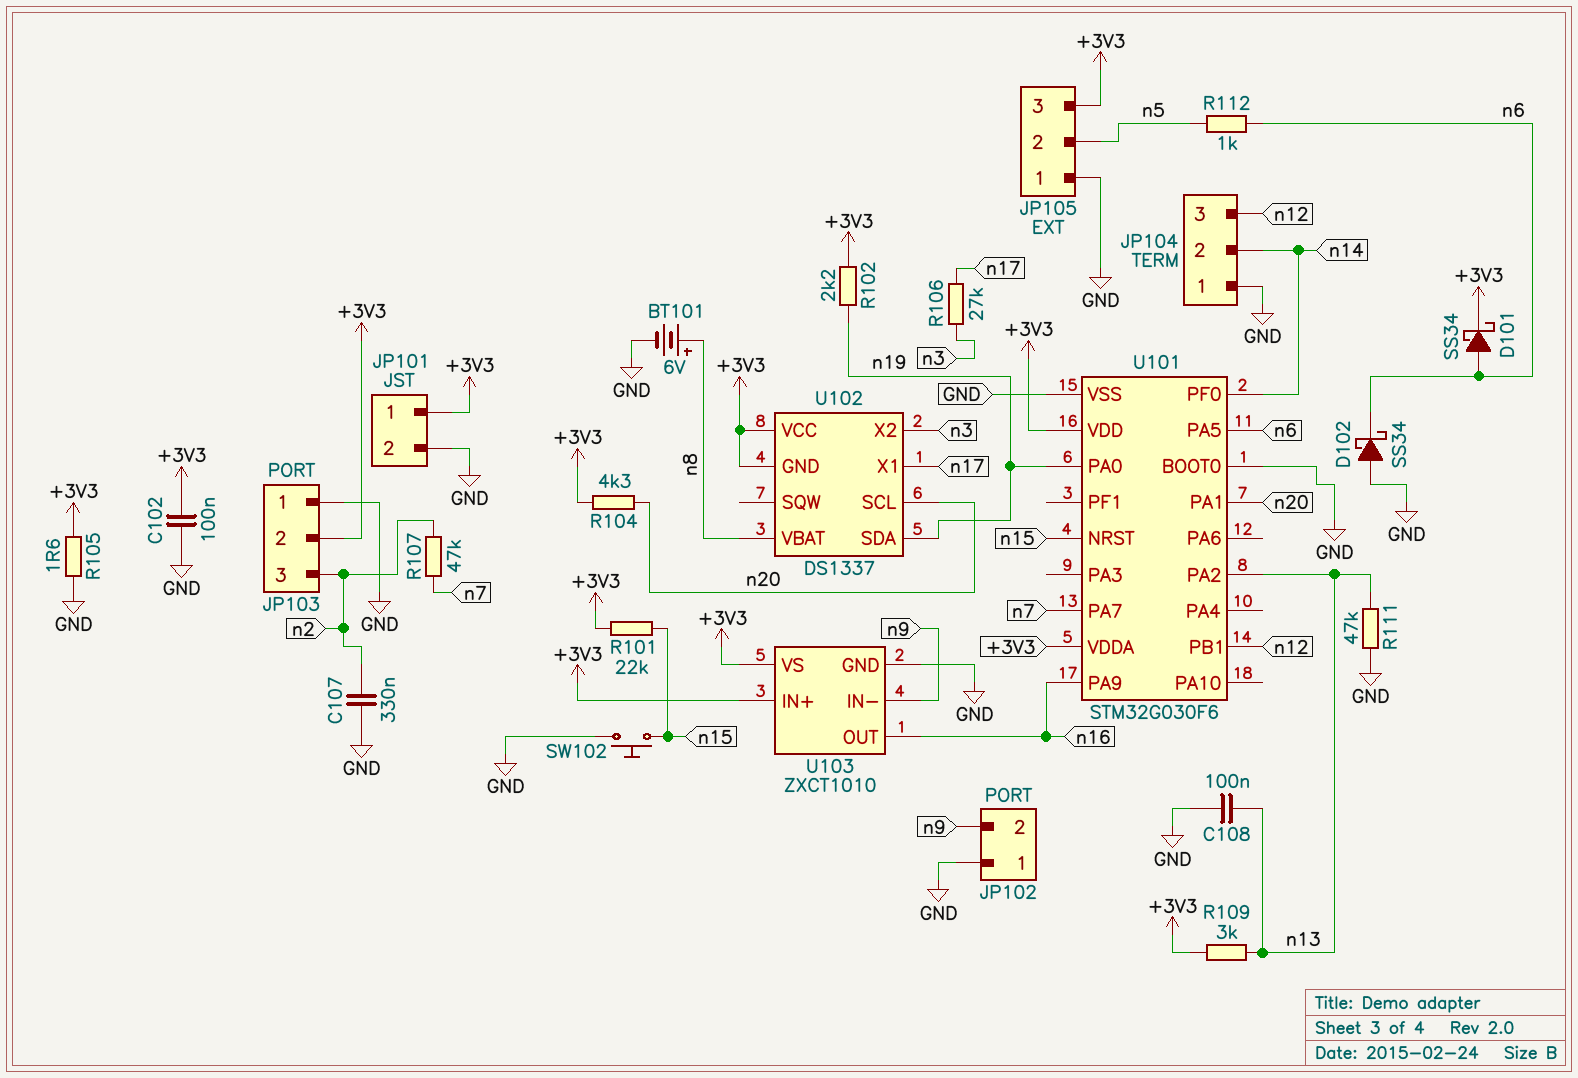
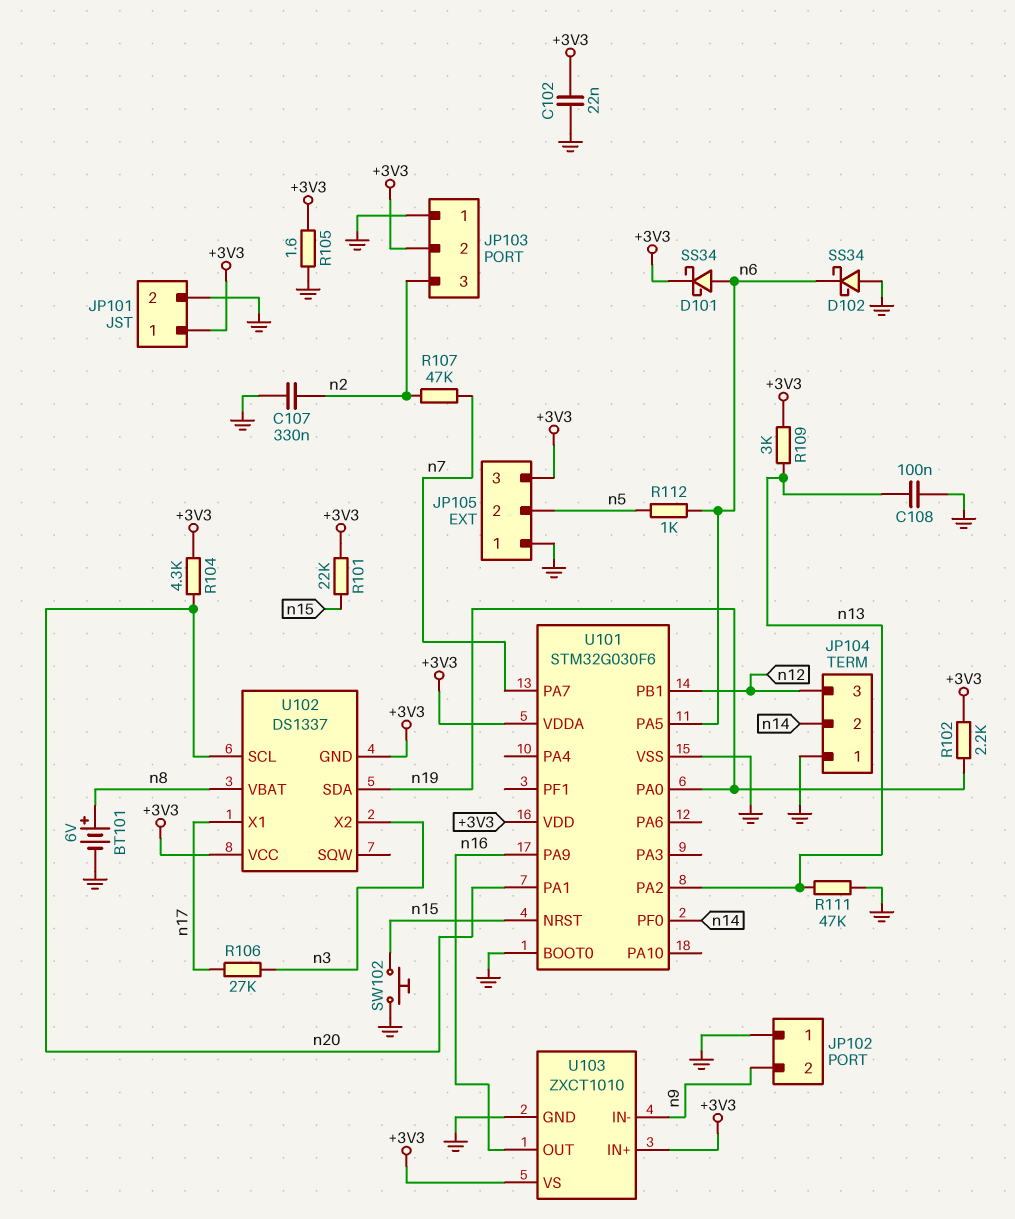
C102: 100nF (+3V3, GND) -> 22nF (+3V3, GND)

